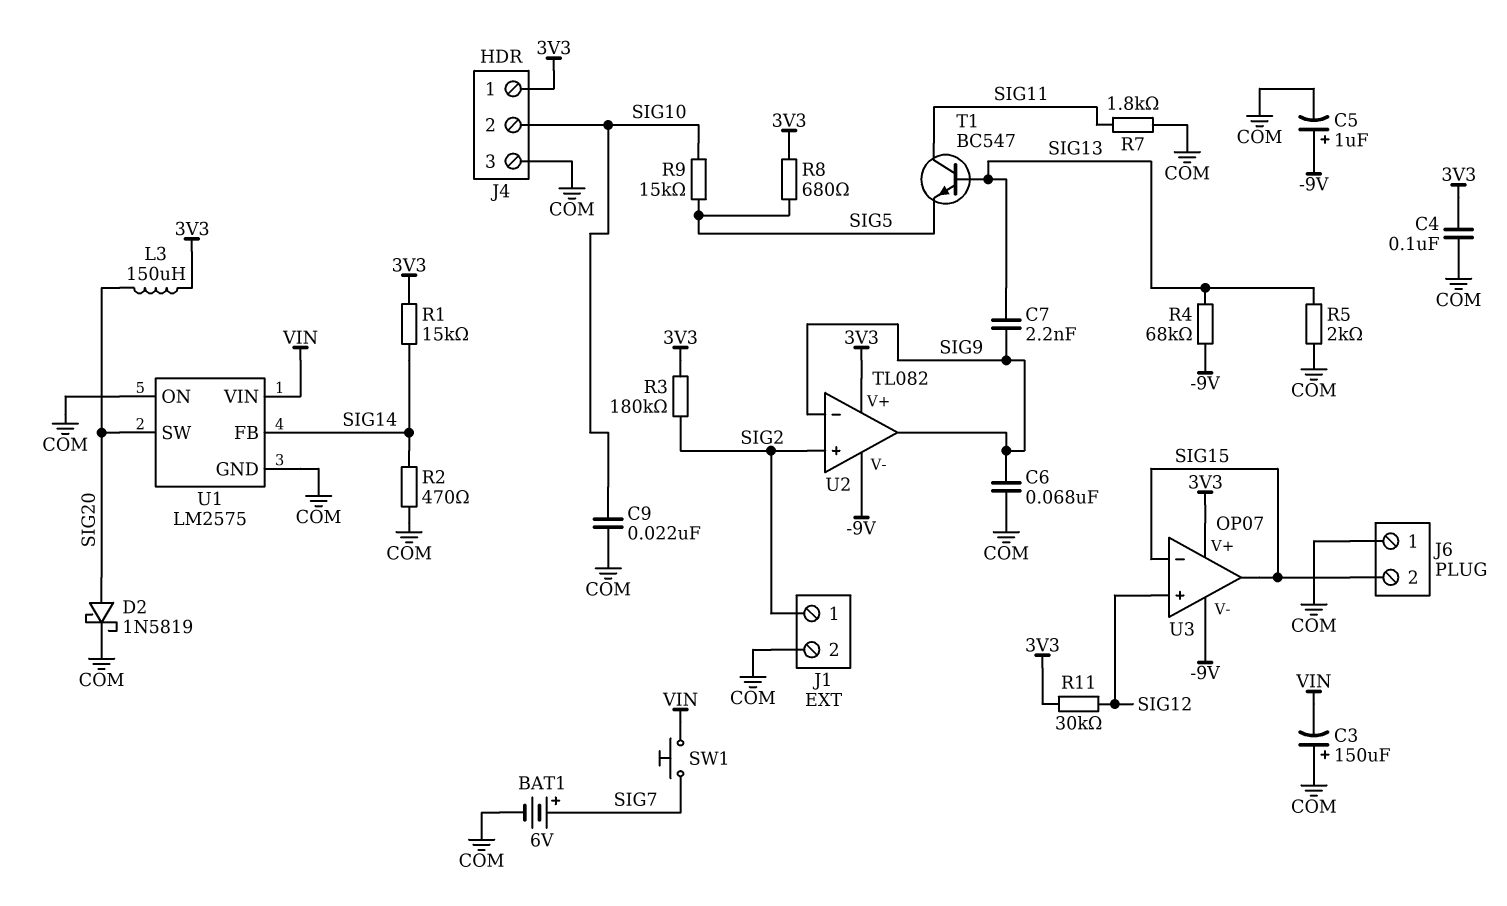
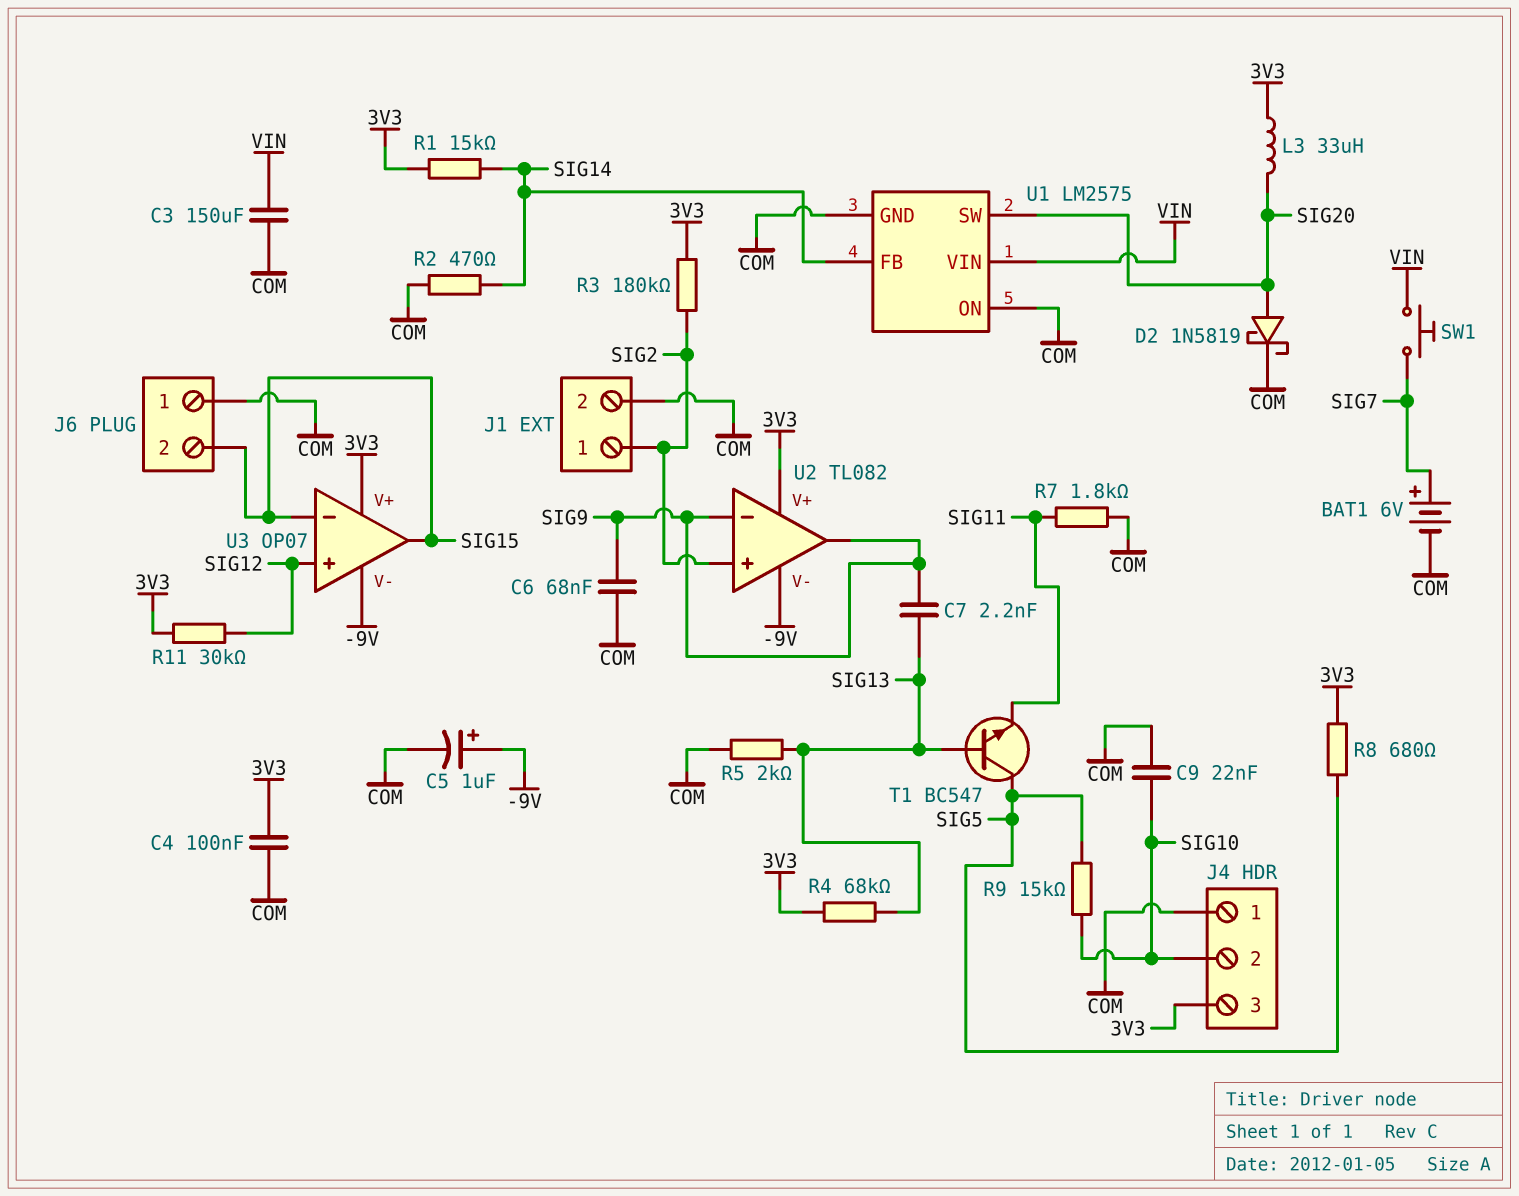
C3: 150uF (plus COM, minus VIN) -> 150uF (COM, VIN)
J4 pin 1: 3V3 -> COM
J4 pin 3: COM -> 3V3
L3: 150uH (3V3, SIG20) -> 33uH (3V3, SIG20)
R4: 68k (-9V, SIG13) -> 68k (3V3, SIG13)
T1: NPN BC547 (B SIG13, C SIG11, E SIG5) -> NPN BC547 (B SIG13, C SIG5, E SIG11)

